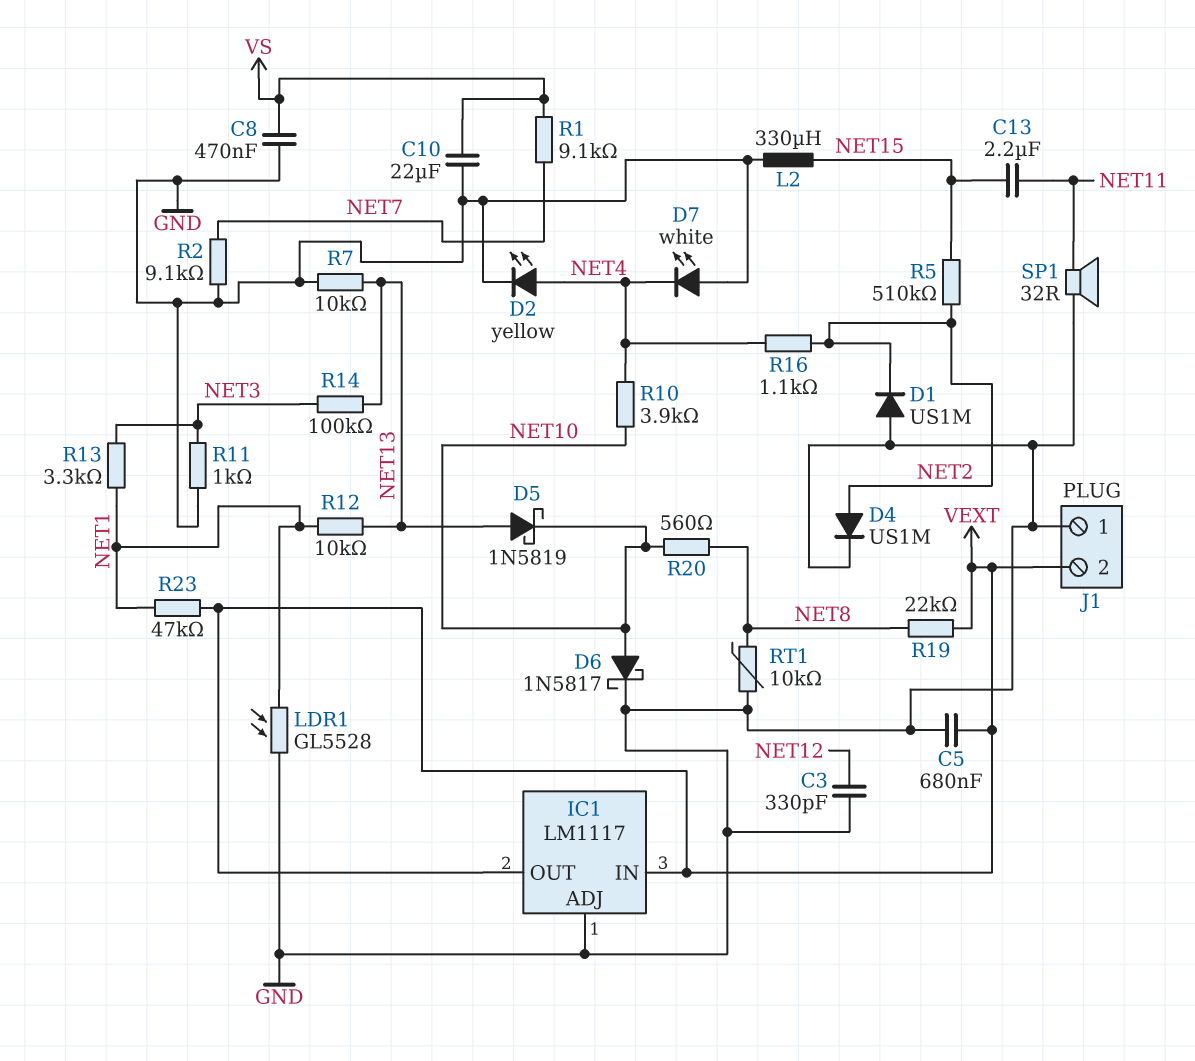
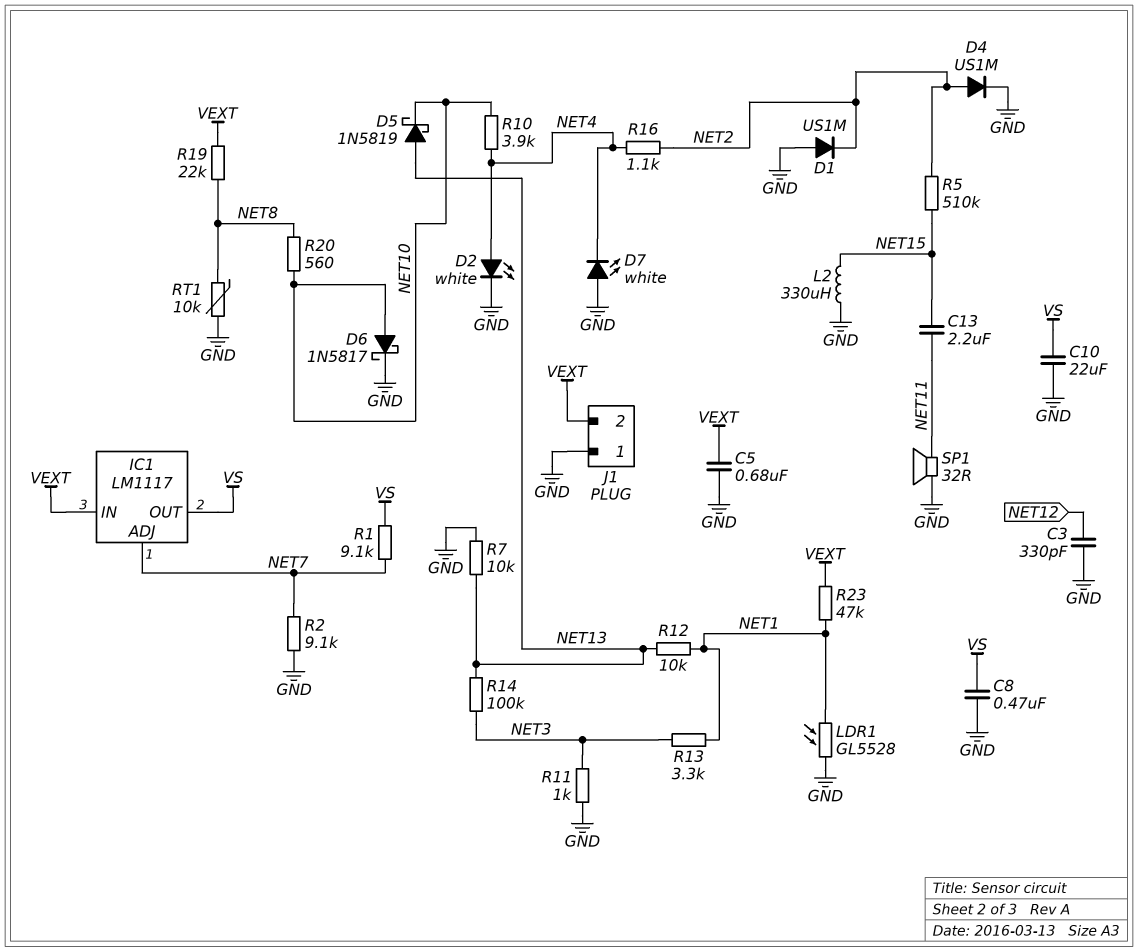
D2: LED yellow (A NET4, K GND) -> LED white (A NET4, K GND)
IC1 pin ADJ: GND -> NET7
IC1 pin OUT: VEXT -> VS

